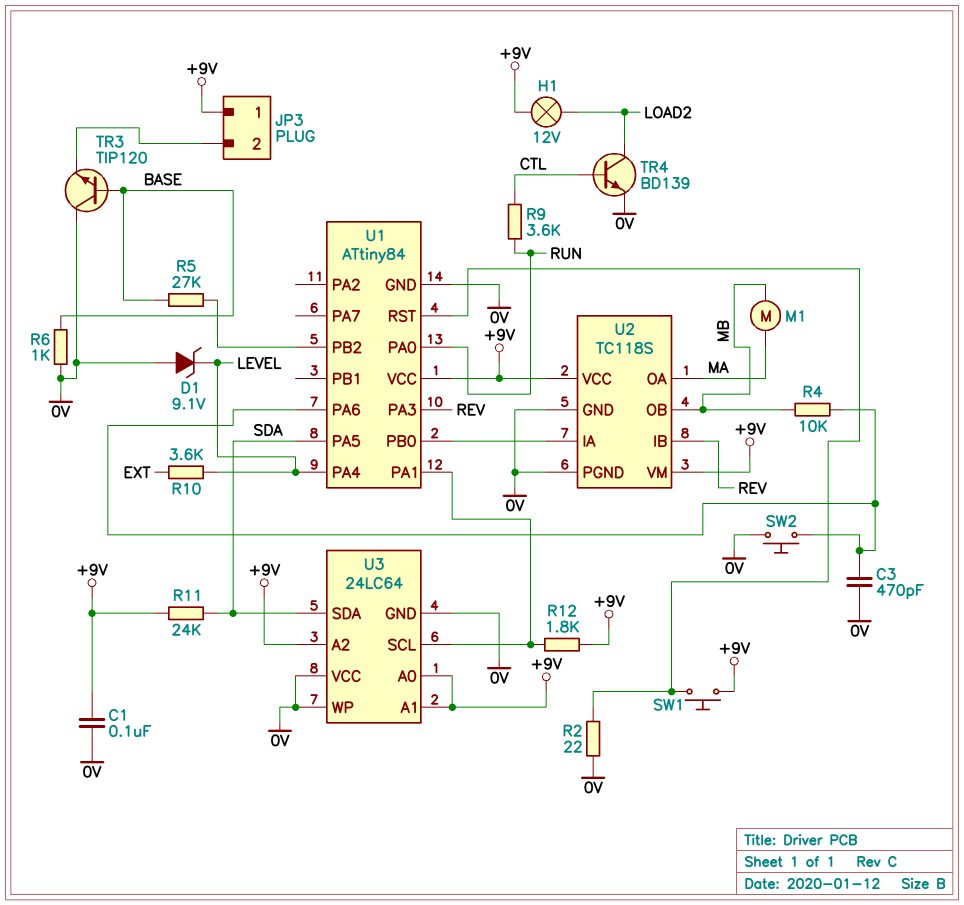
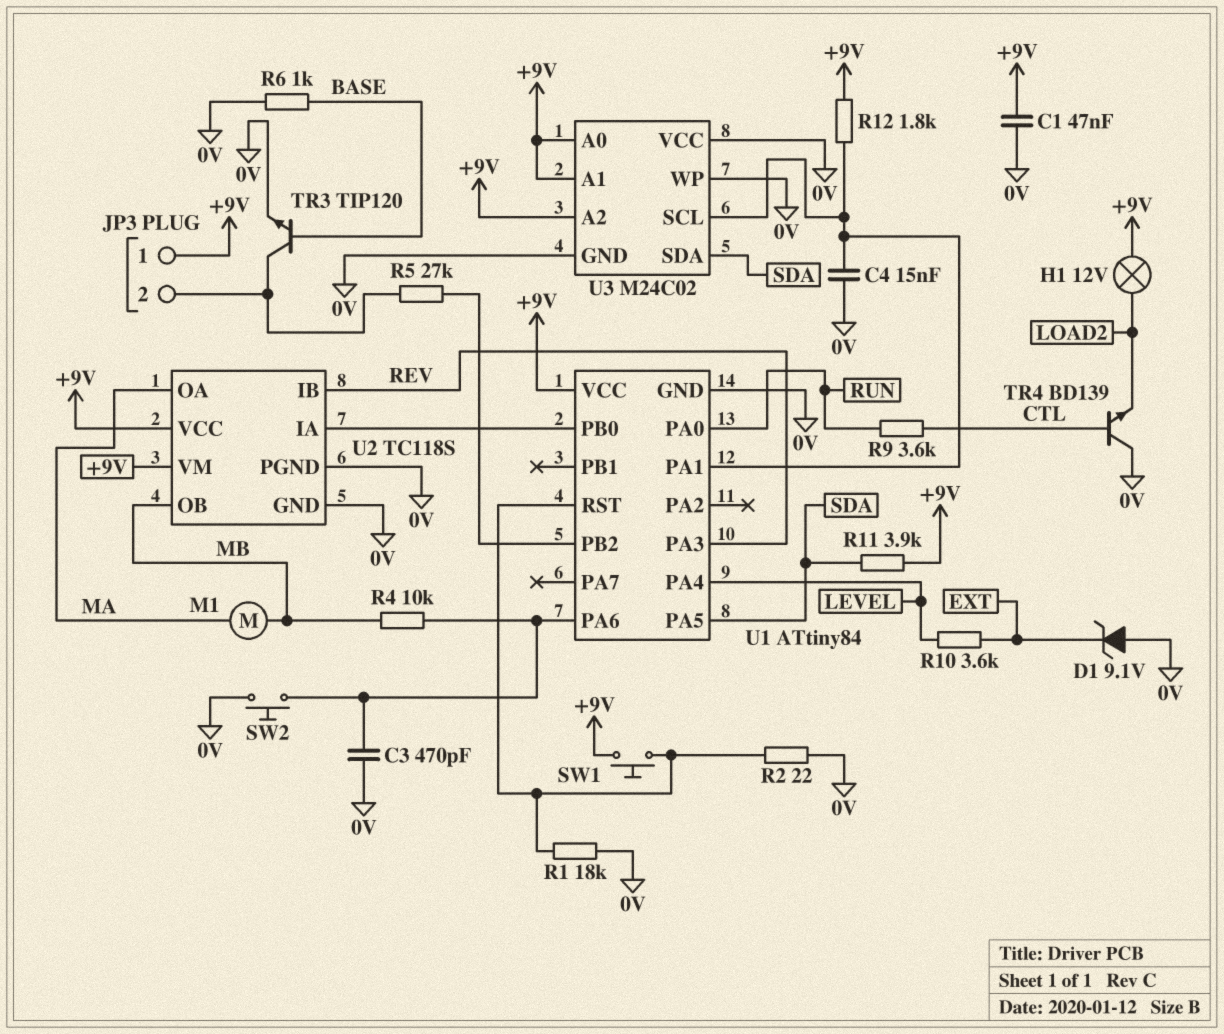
C1: 100nF (+9V, 0V) -> 47nF (+9V, 0V)
C4: none -> 15nF (0V, U1/PA1)
D1: zener 9.1V (A 0V, K LEVEL) -> zener 9.1V (A 0V, K EXT)
R1: none -> 18k (0V, U1/RST)
R5: 27k (BASE, U1/PB2) -> 27k (JP3/2, U1/PB2)
R11: 24k (+9V, SDA) -> 3.9k (+9V, SDA)
TR3: NPN TIP120 (B BASE, C 0V, E JP3/2) -> NPN TIP120 (B BASE, C JP3/2, E 0V)
TR4: NPN BD139 (B CTL, C LOAD2, E 0V) -> NPN BD139 (B CTL, C 0V, E LOAD2)
U3: 24LC64 -> M24C02

